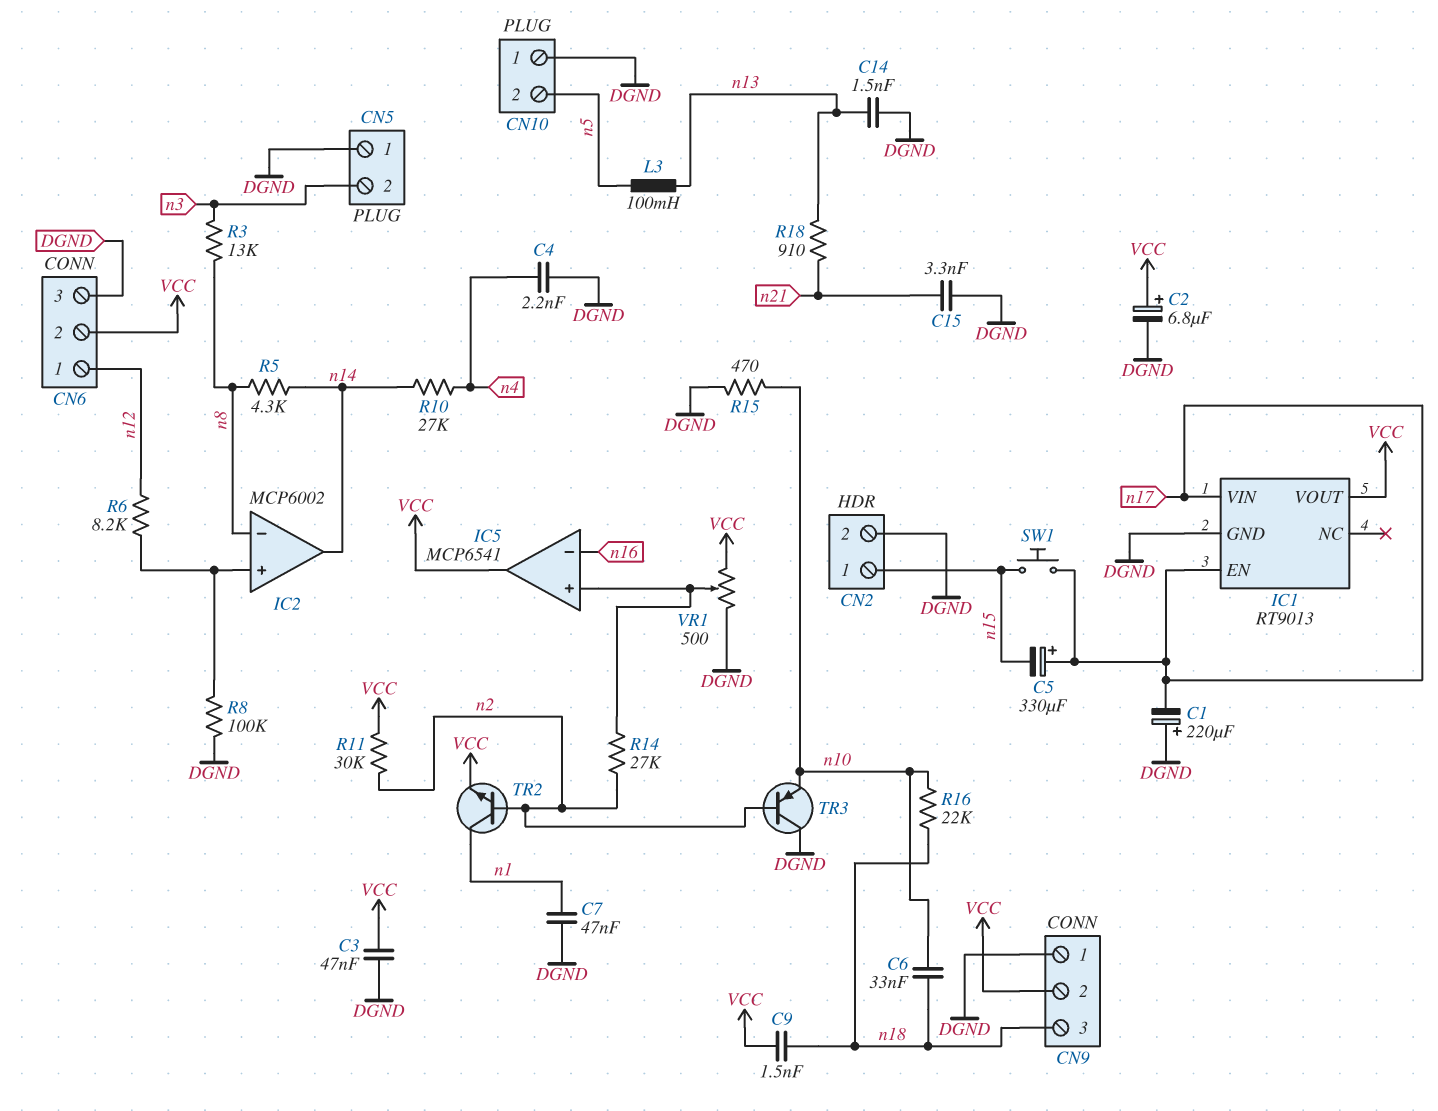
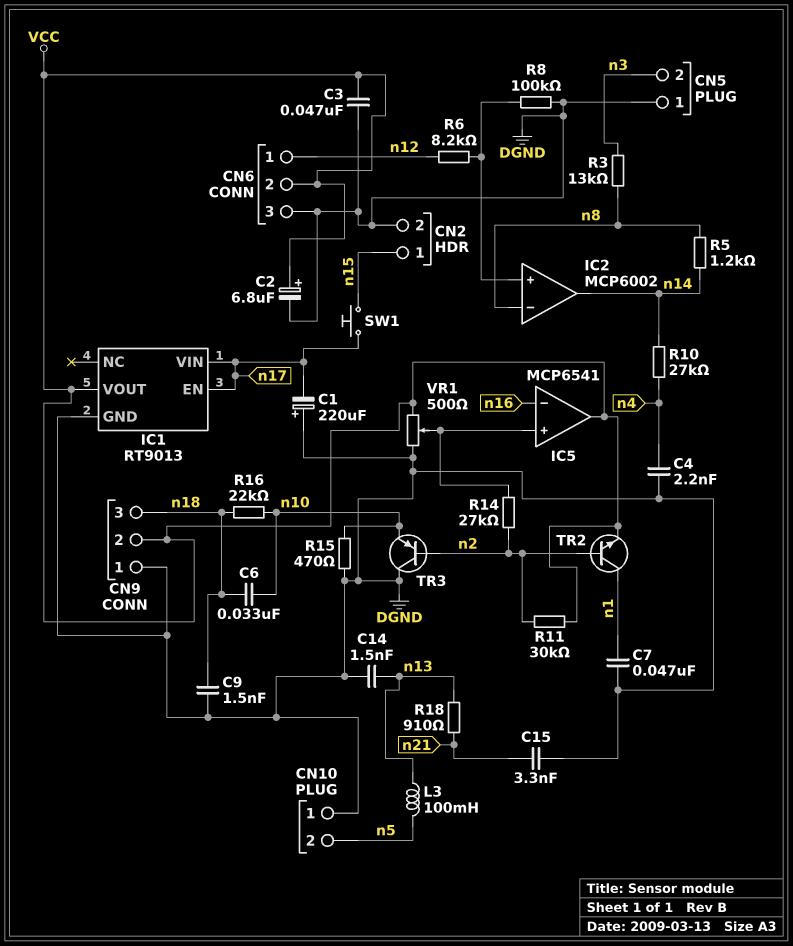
C5: 330uF (plus n17, minus n15) -> none
C9: 1.5nF (VCC, n18) -> 1.5nF (DGND, n18)
R5: 4.3k (n8, n14) -> 1.2k (n8, n14)

